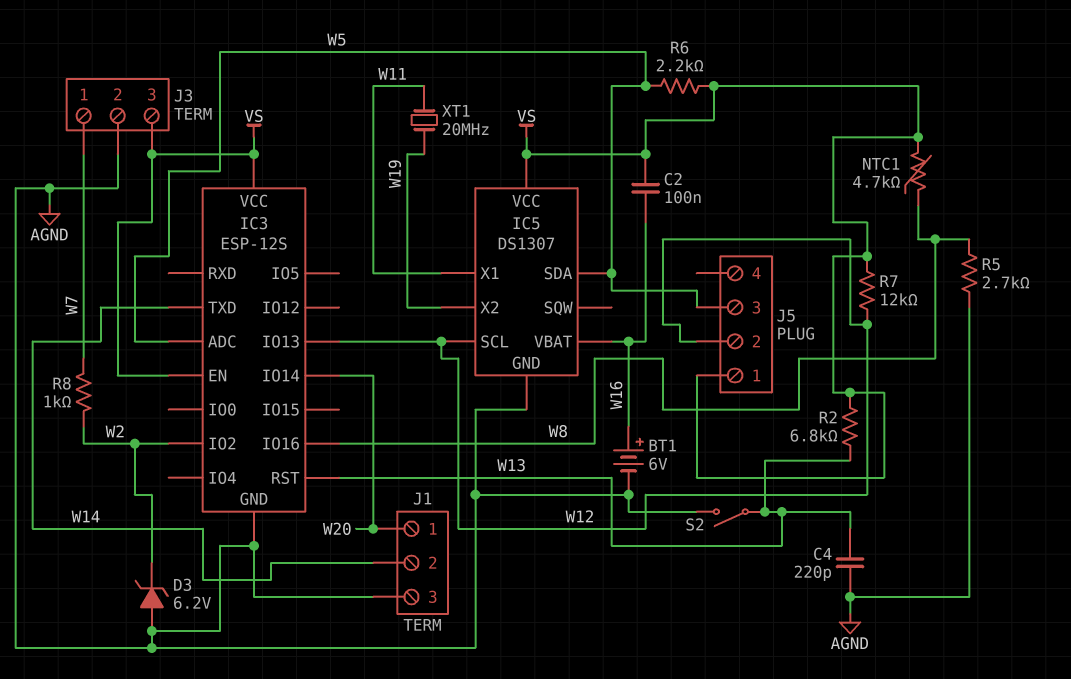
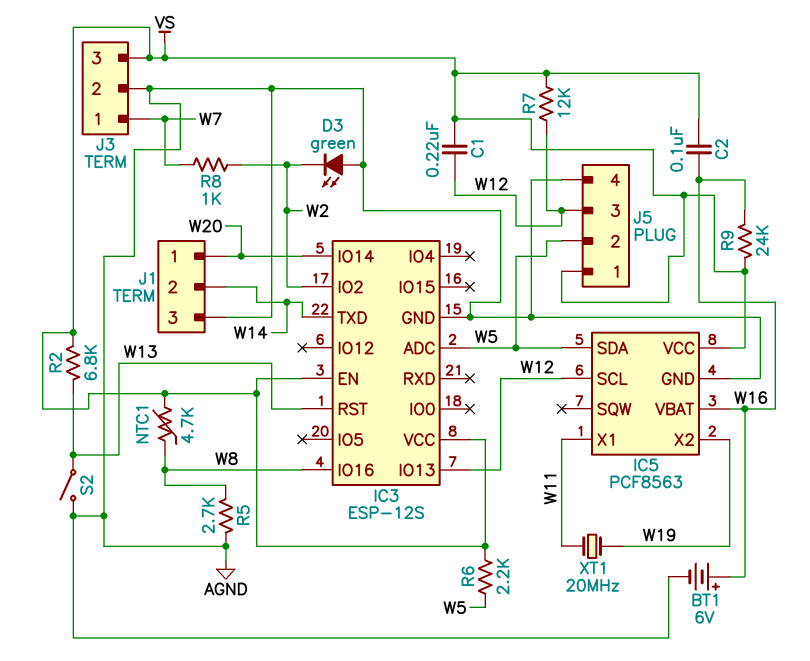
C1: none -> 220nF (VS, W12)
C4: 220pF (AGND, W13) -> none
D3: zener 6.2V (A AGND, K W2) -> LED green (A AGND, K W2)
IC5: DS1307 -> PCF8563
J5 pin 2: W12 -> W5
J5 pin 3: W5 -> W12
J5 pin 4: none -> AGND
R9: none -> 24k (VS, W16)

